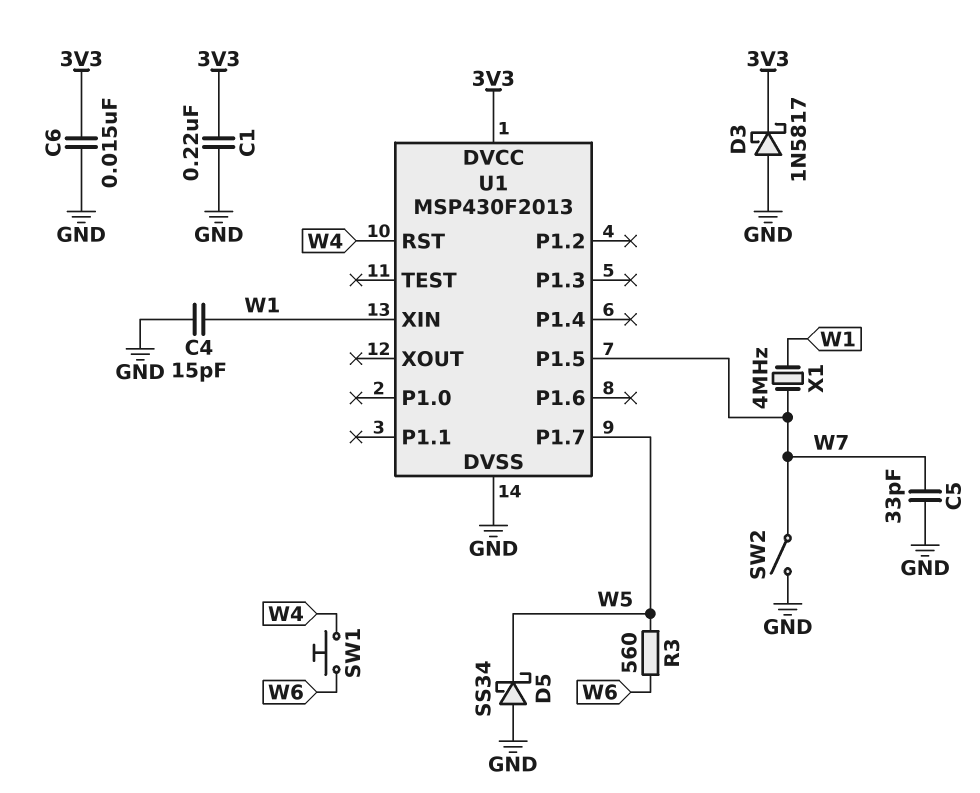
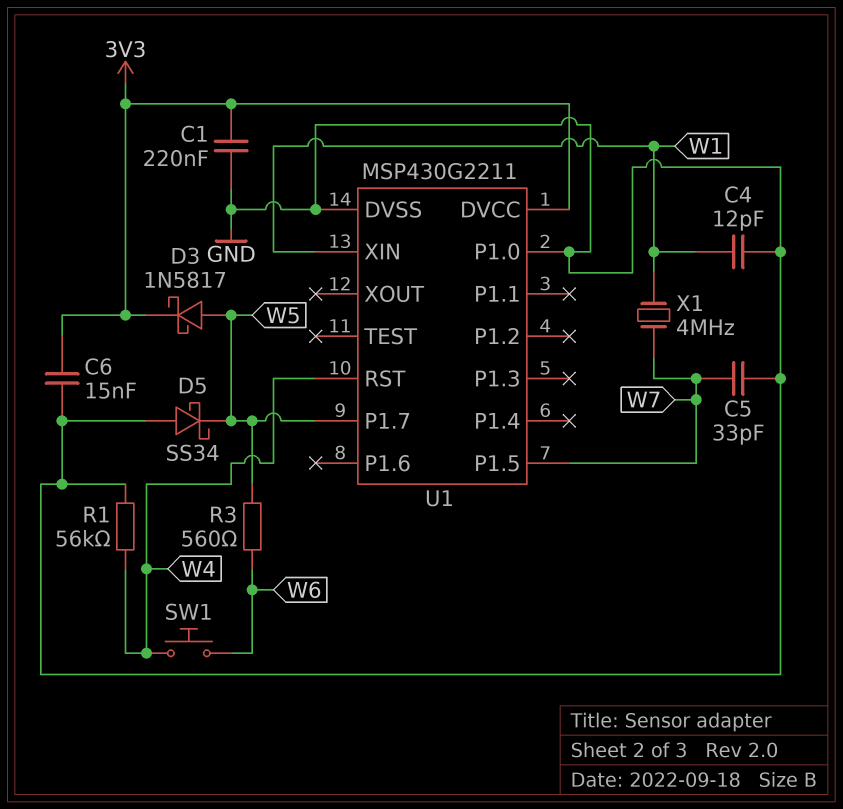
C4: 15pF (GND, W1) -> 12pF (GND, W1)
D3: schottky 1N5817 (A GND, K 3V3) -> schottky 1N5817 (A W5, K 3V3)
R1: none -> 56k (GND, W4)
SW2: switch (GND, W7) -> none
U1: MSP430F2013 -> MSP430G2211
U1 pin P1.0: none -> GND

